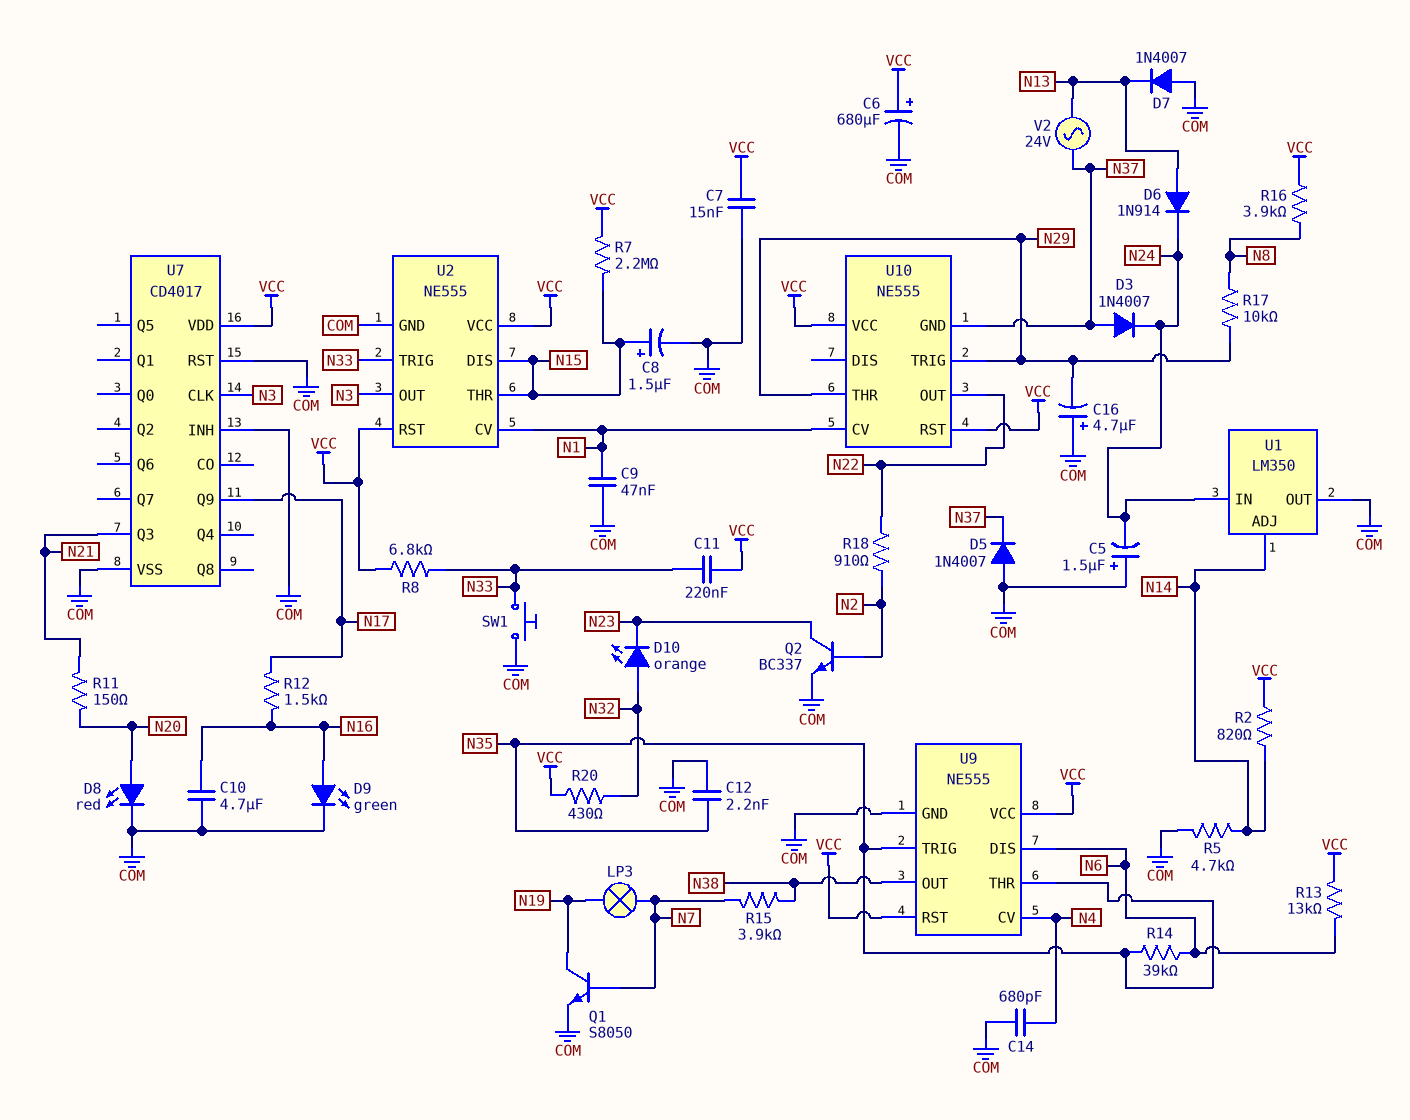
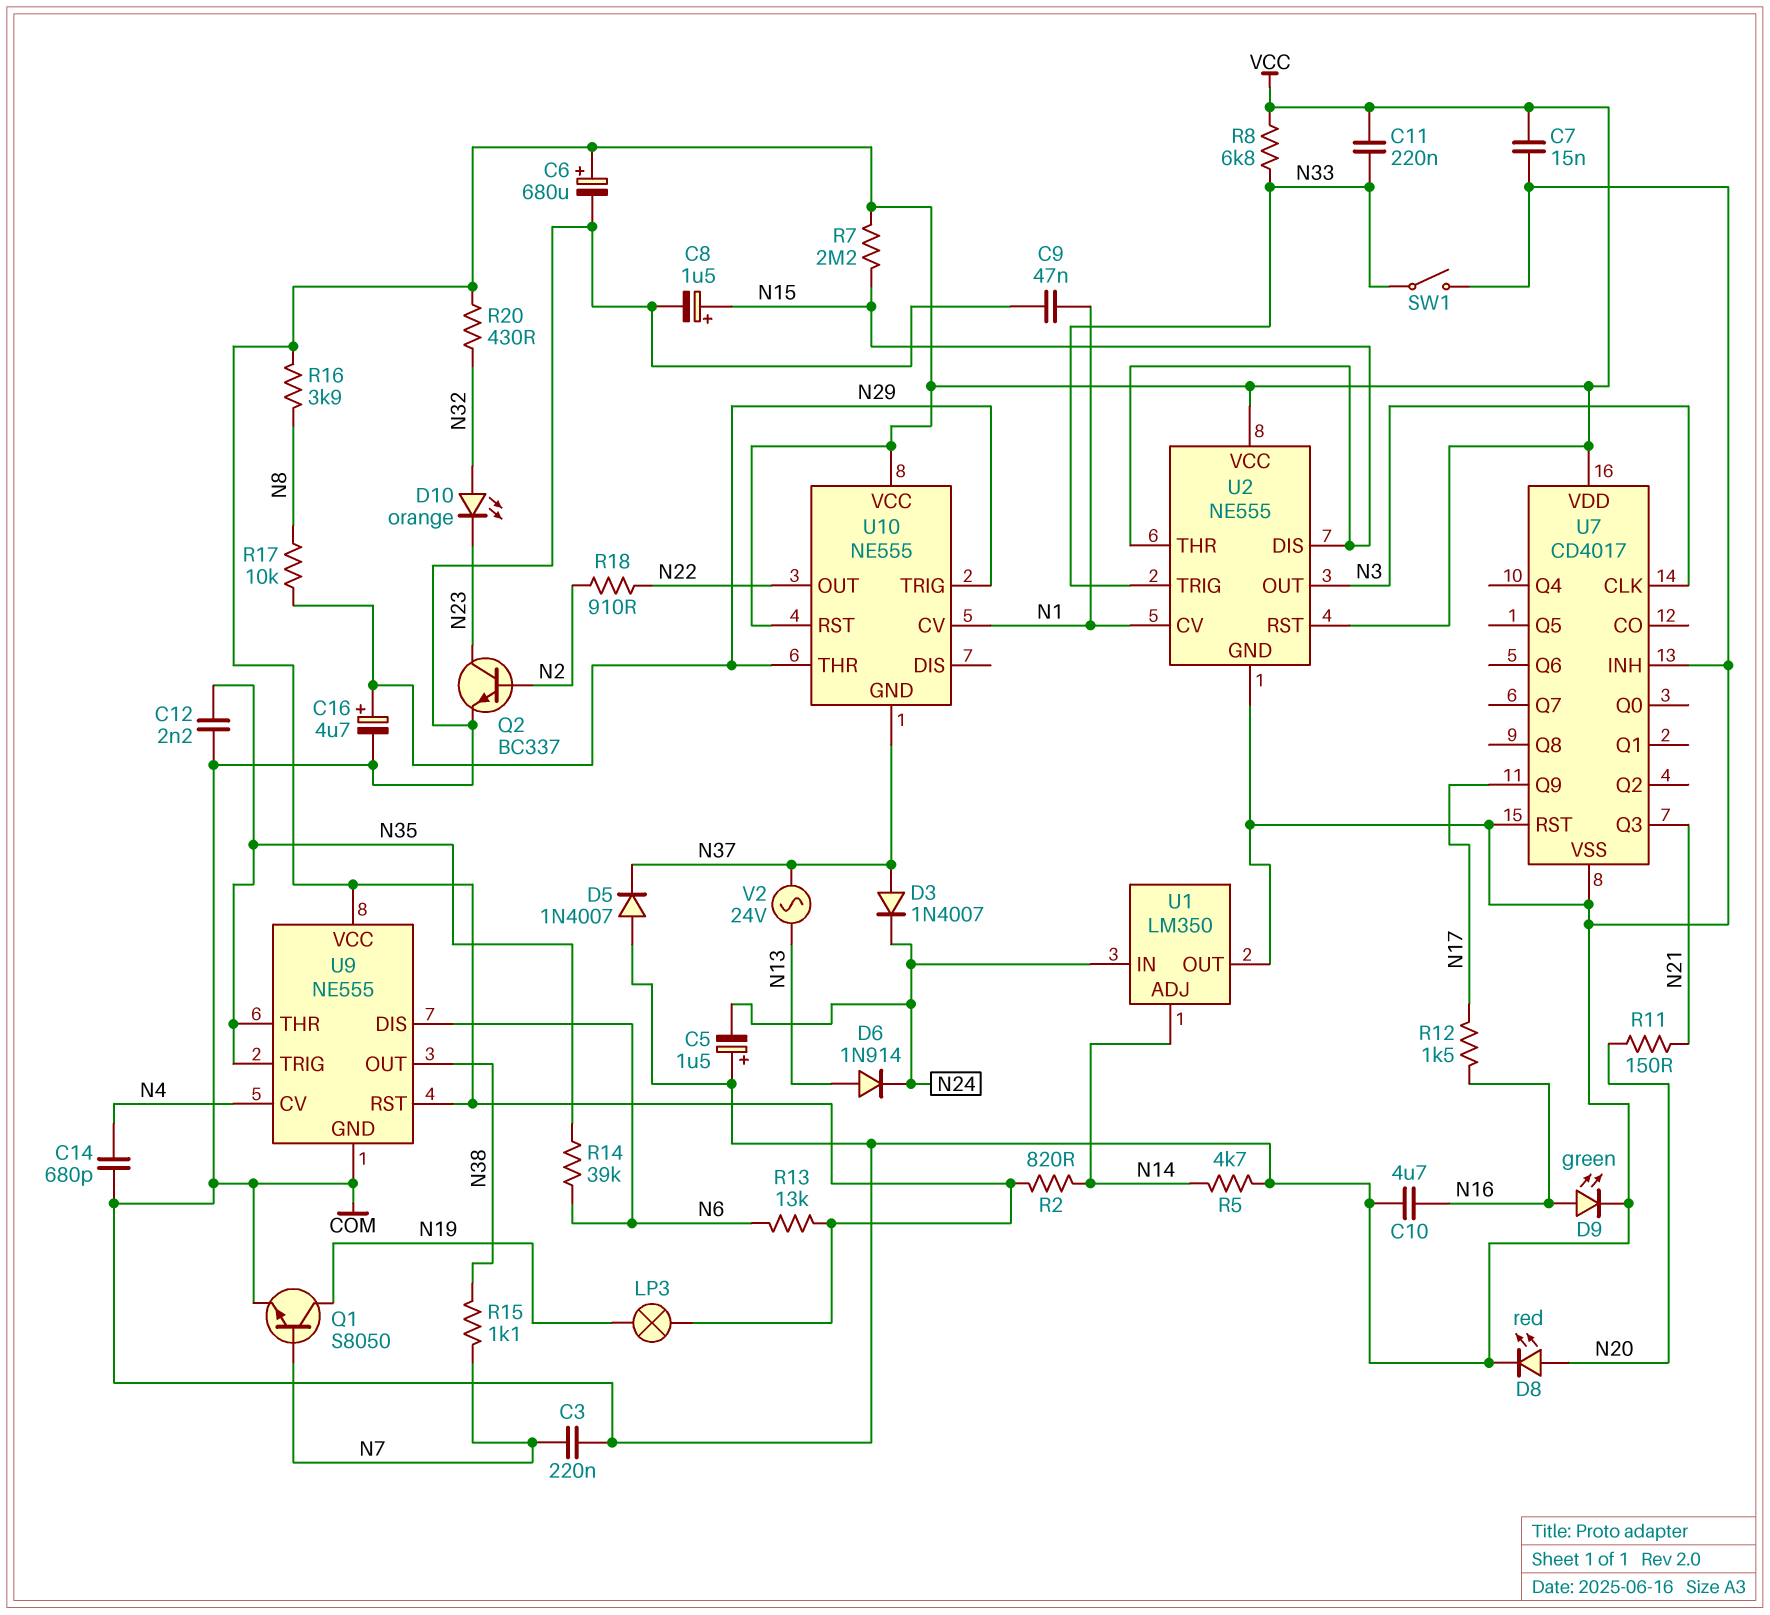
C3: none -> 220nF (COM, N7)
C16: 4.7uF (plus COM, minus N29) -> 4.7uF (plus N29, minus COM)
D7: diode 1N4007 (A COM, K N13) -> none
LP3: lamp (N7, N19) -> lamp (N19, VCC)
R15: 3.9k (N7, N38) -> 1.1k (N7, N38)
SW1: button (COM, N33) -> switch (COM, N33)

